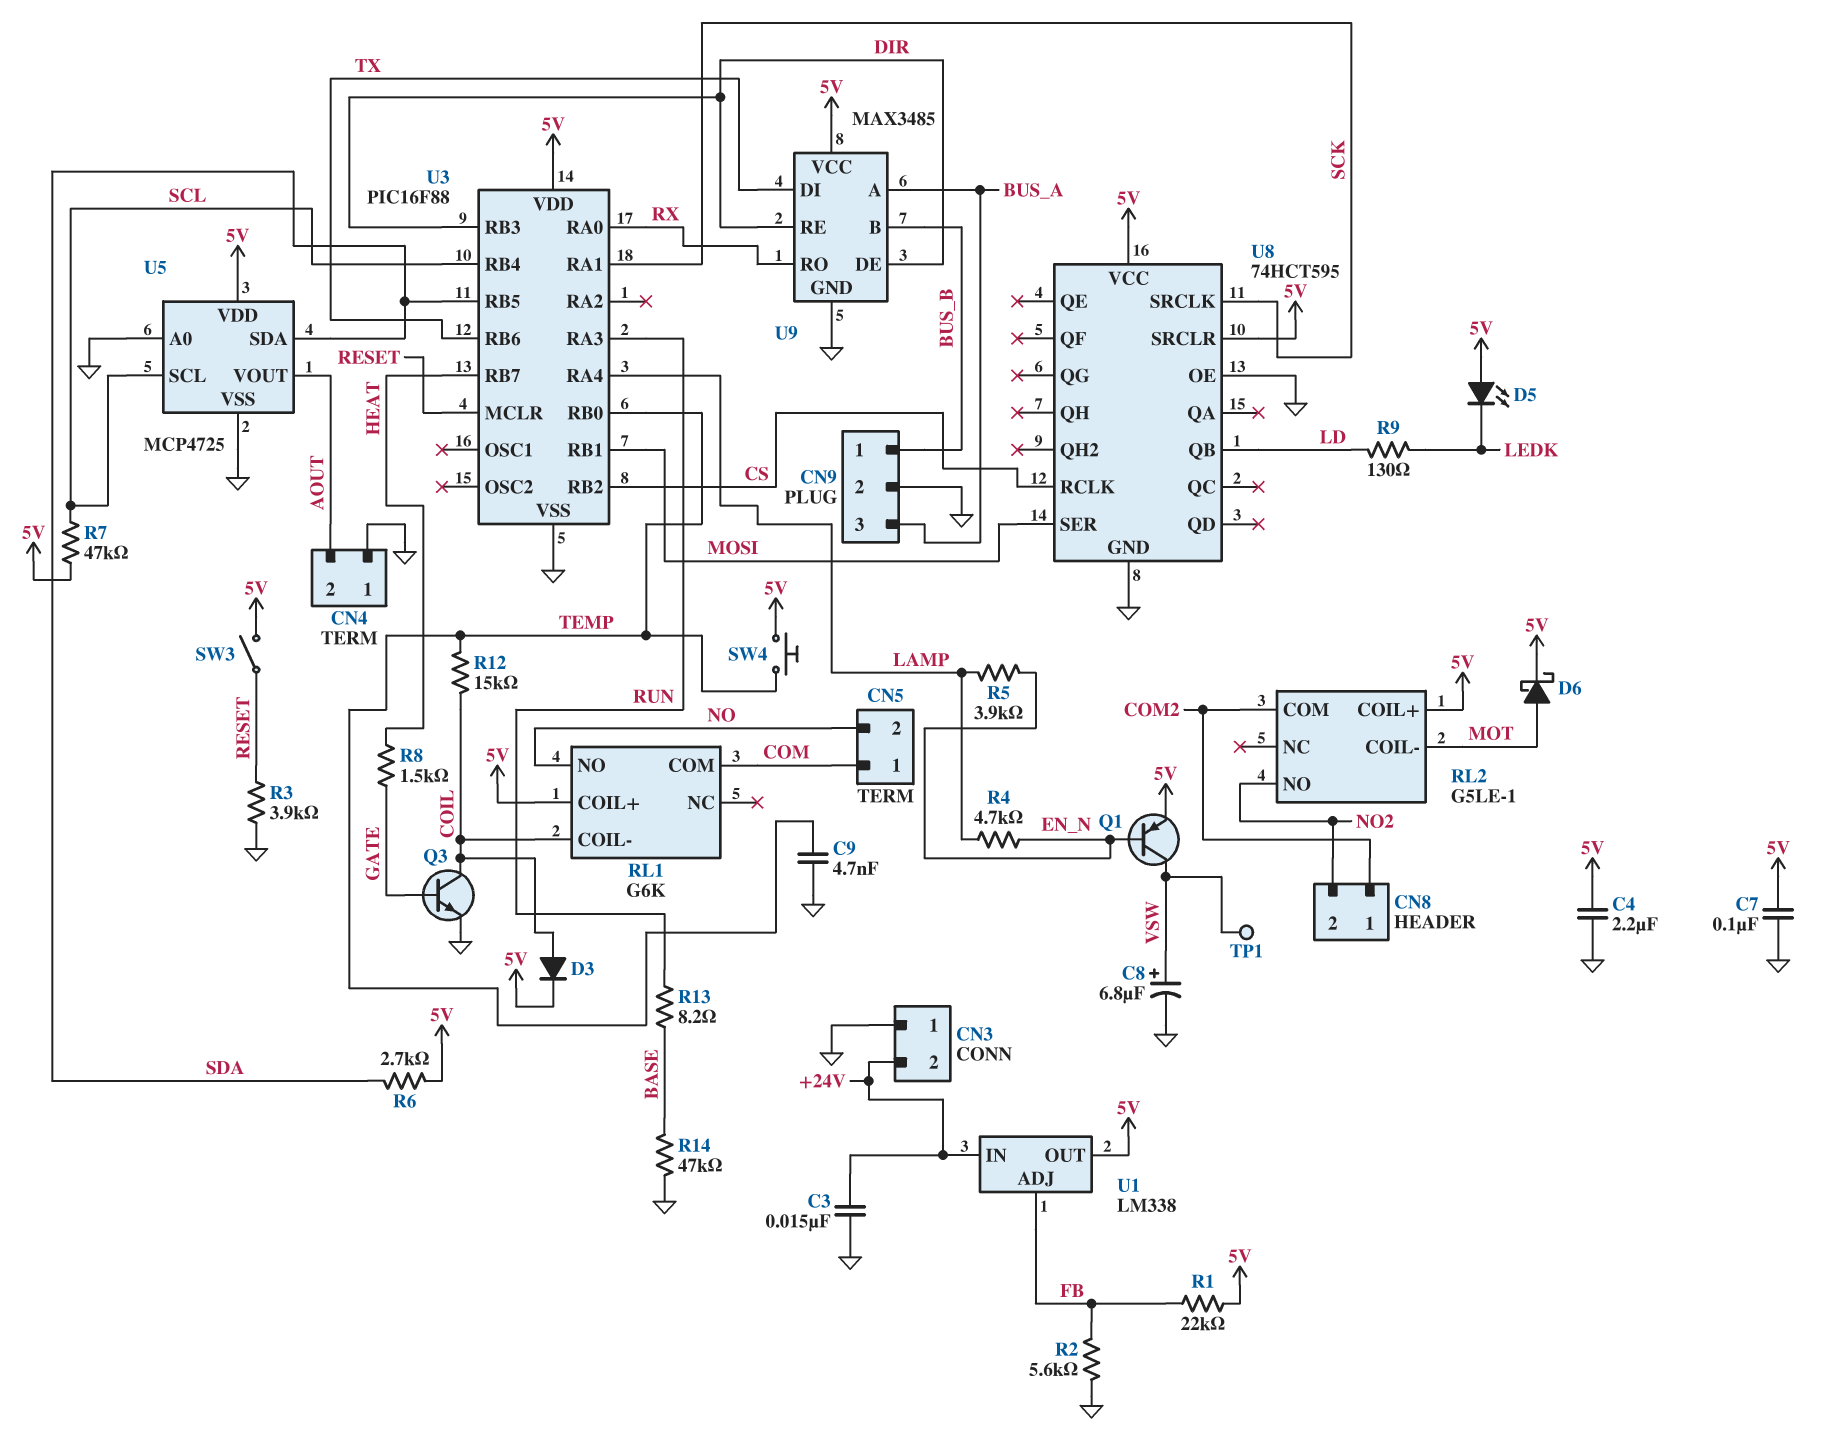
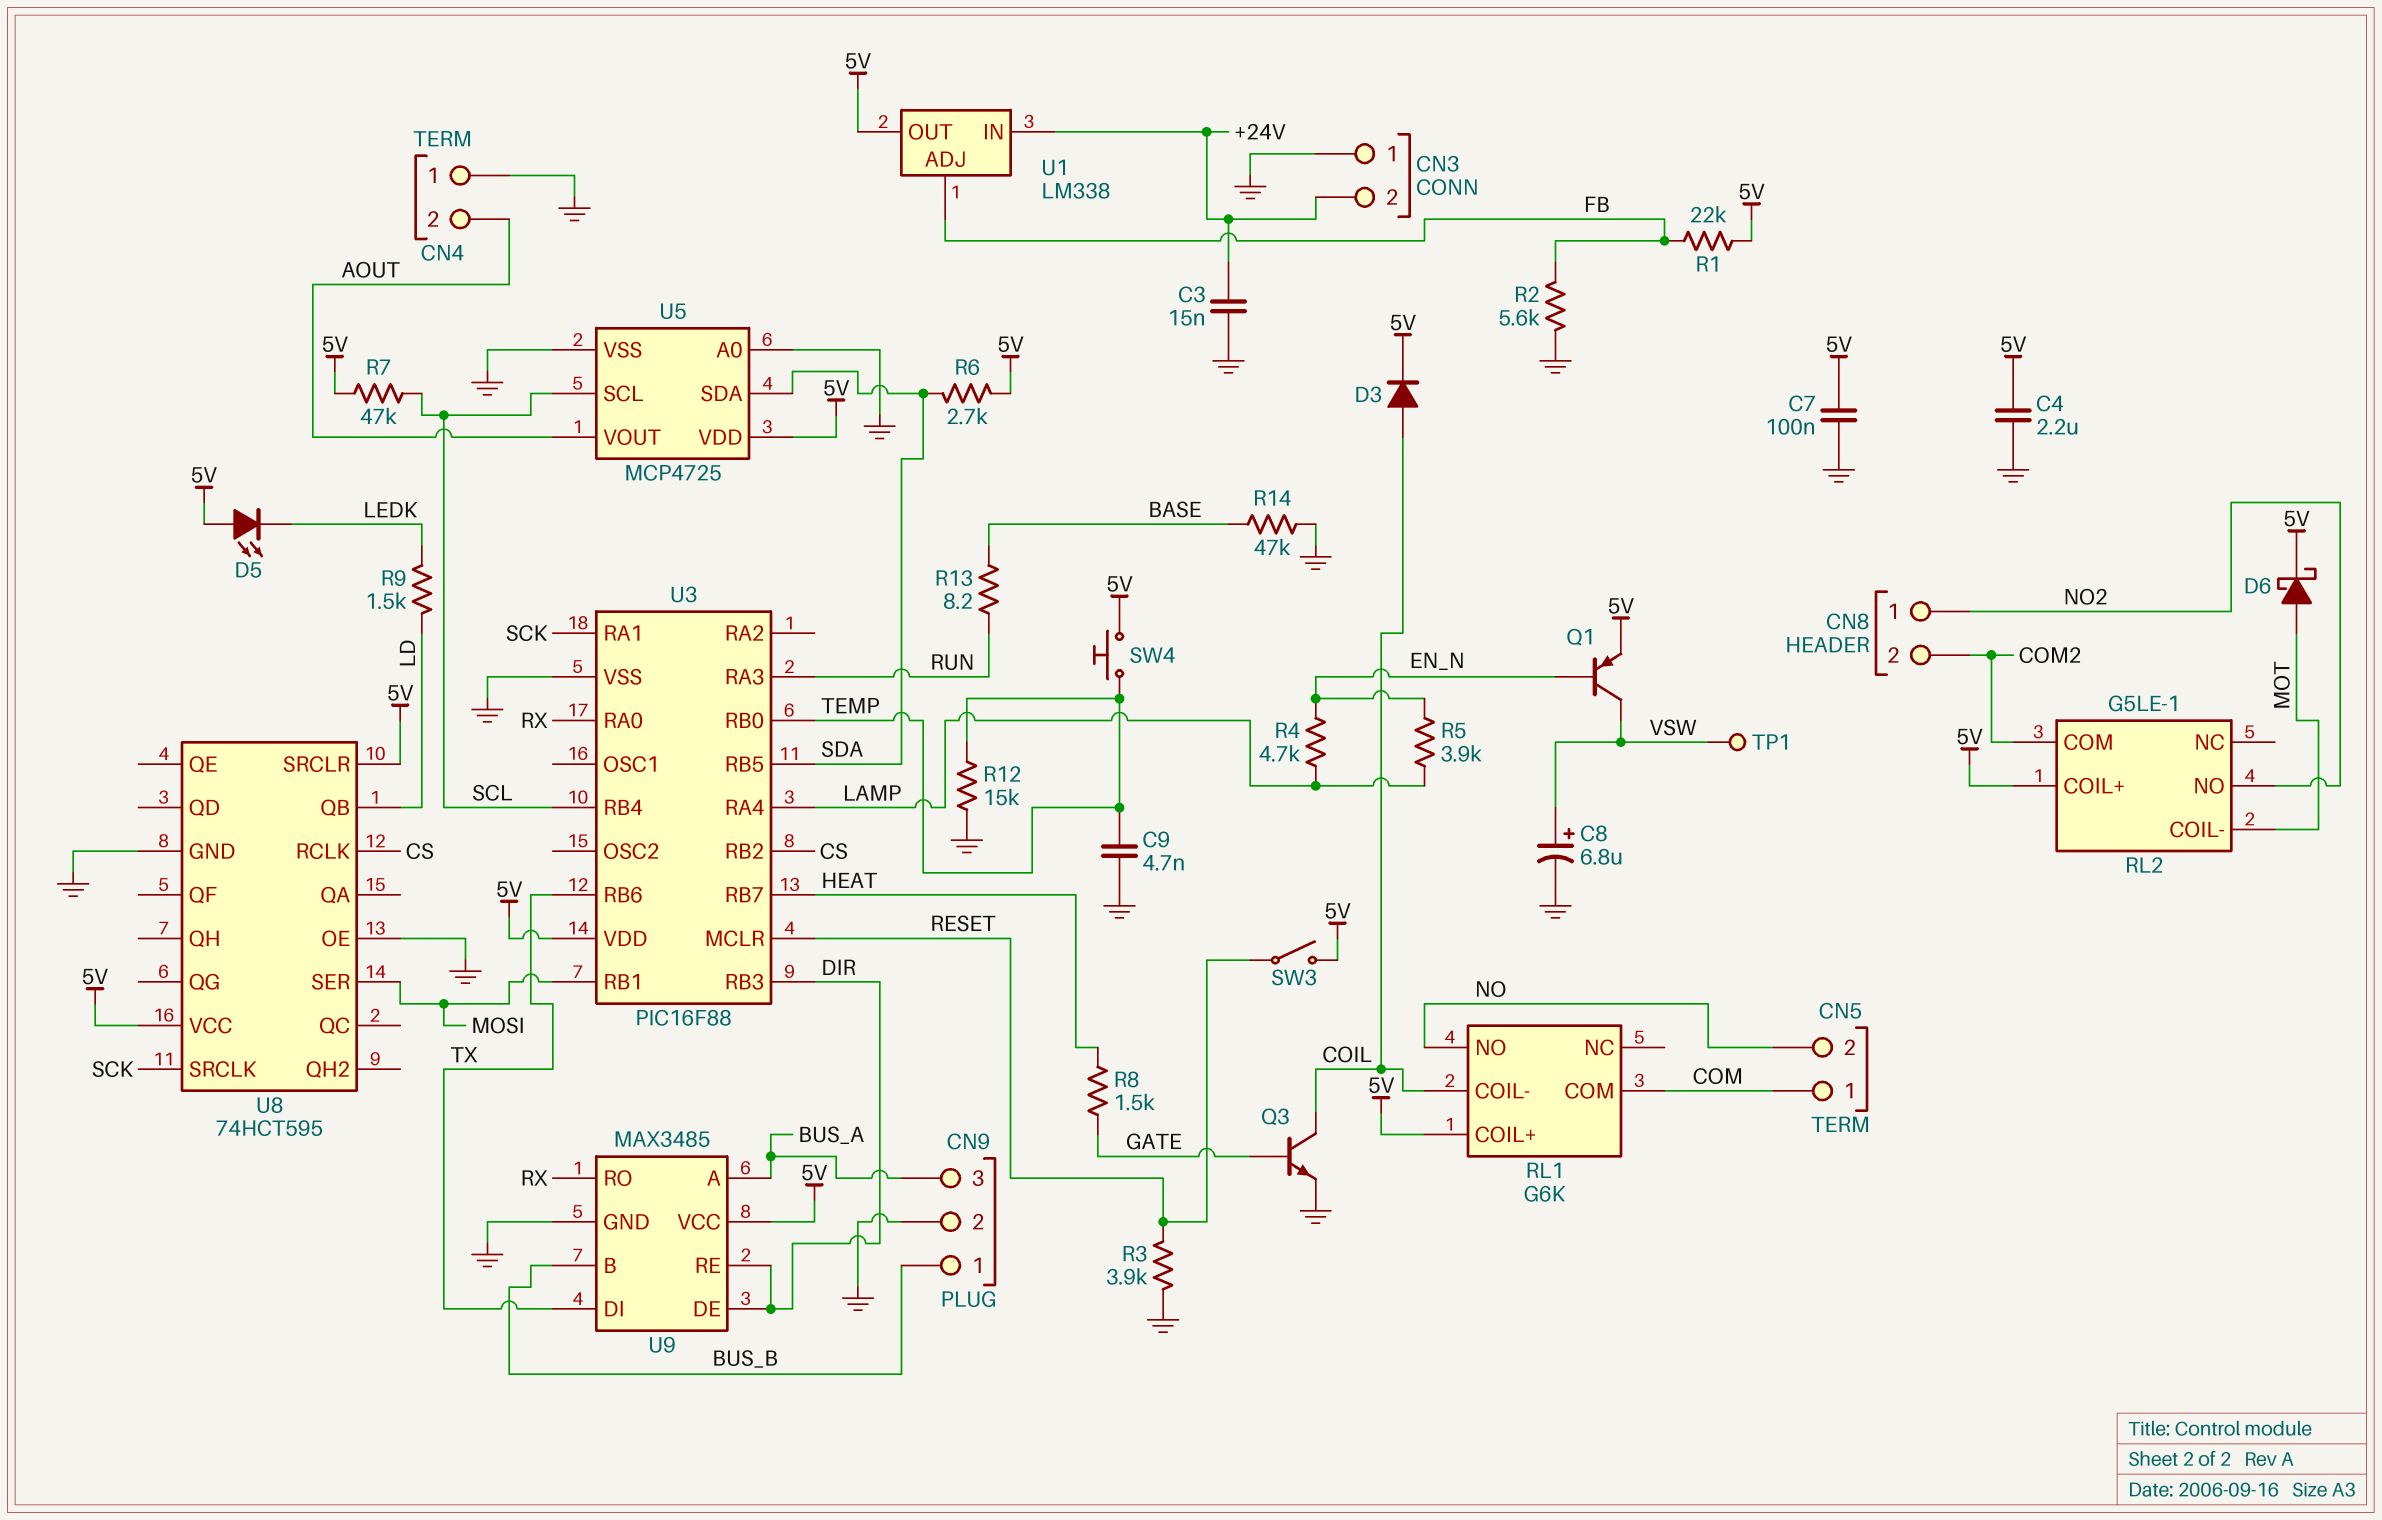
CN8 pin 1: COM2 -> NO2
CN8 pin 2: NO2 -> COM2
R9: 130 (LD, LEDK) -> 1.5k (LD, LEDK)
R12: 15k (COIL, TEMP) -> 15k (GND, TEMP)

